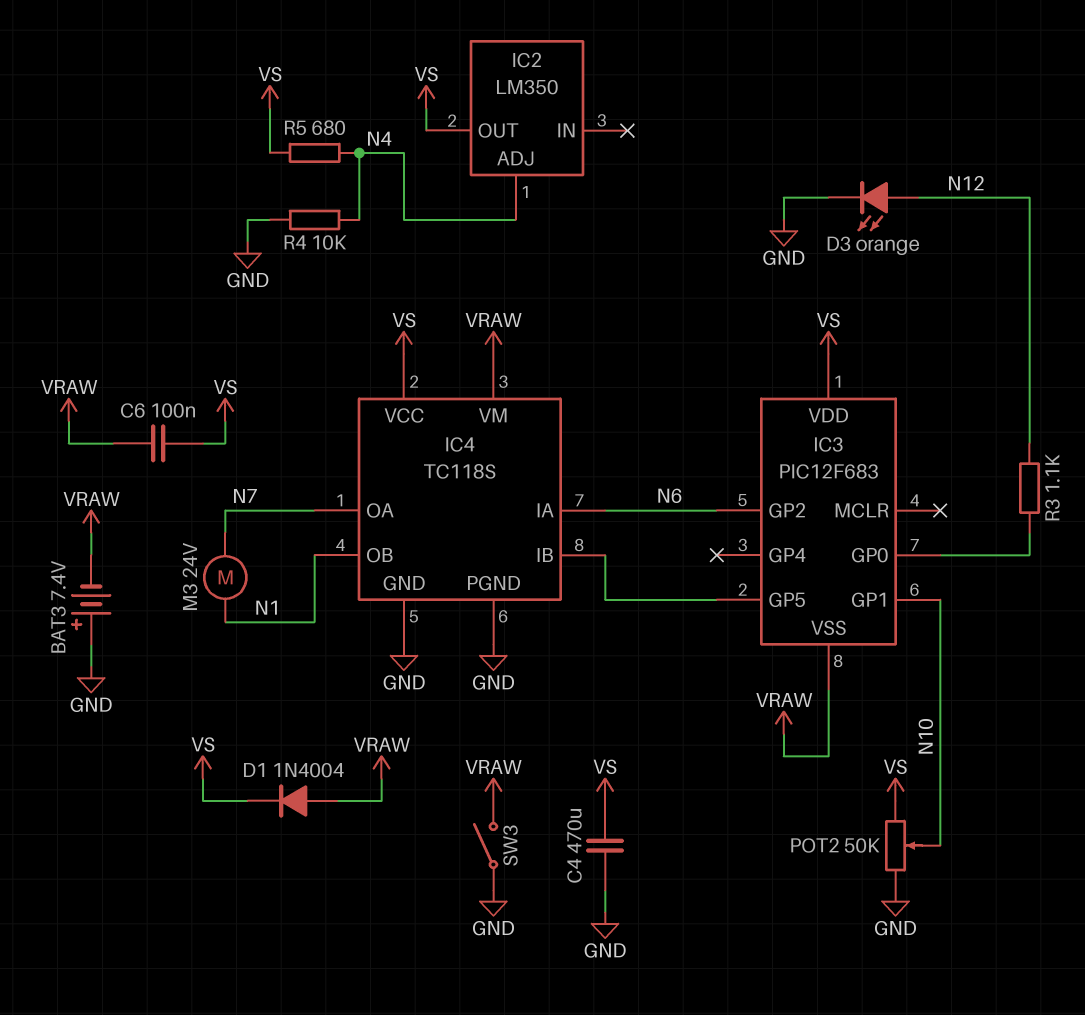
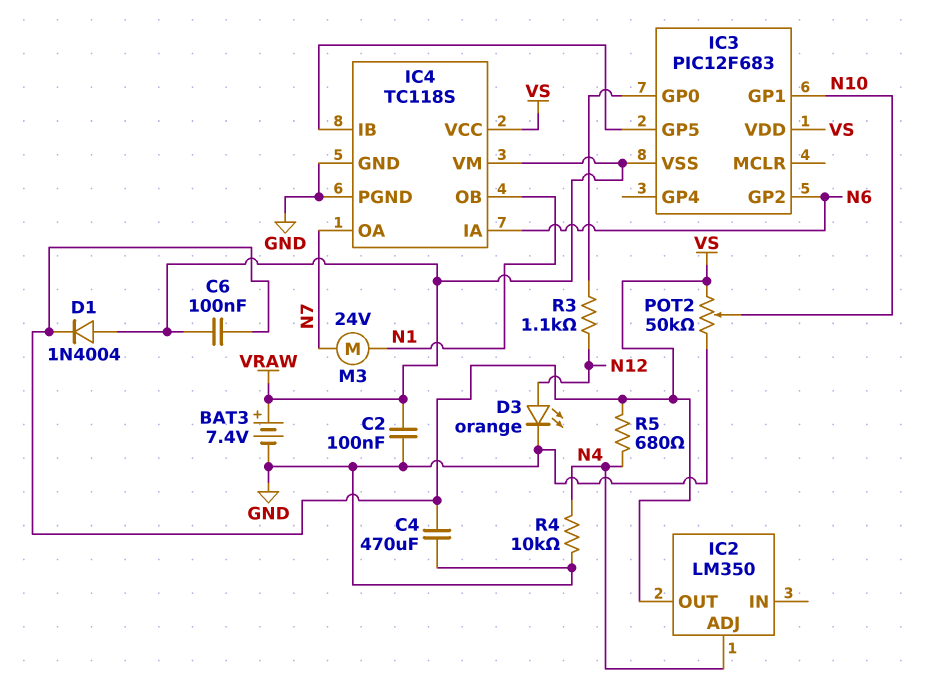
BAT3: 7.4V (plus GND, minus VRAW) -> 7.4V (plus VRAW, minus GND)
C2: none -> 100nF (GND, VRAW)
SW3: switch (GND, VRAW) -> none

